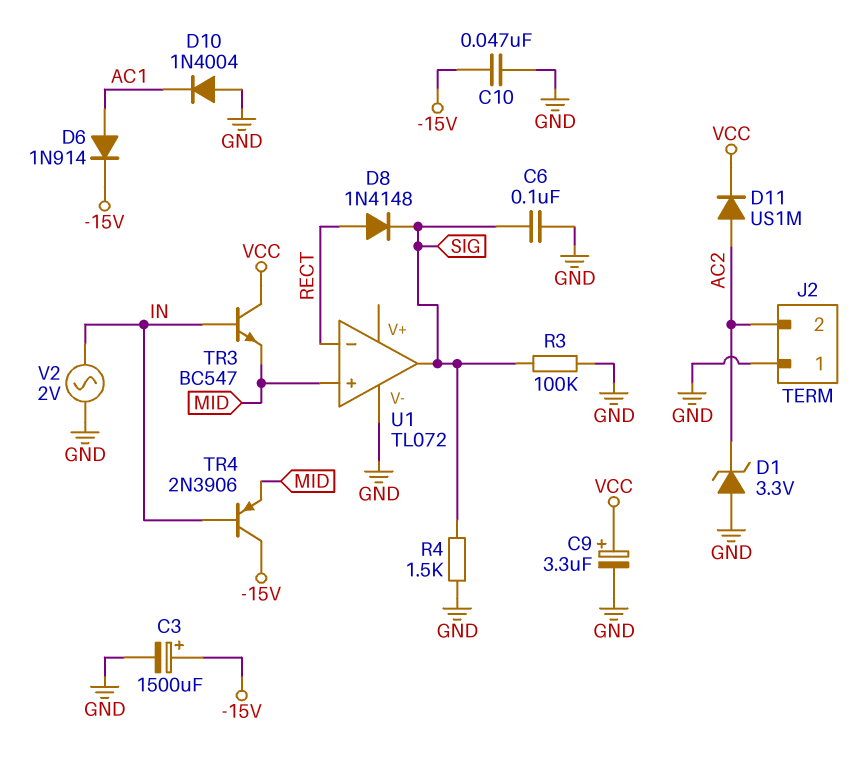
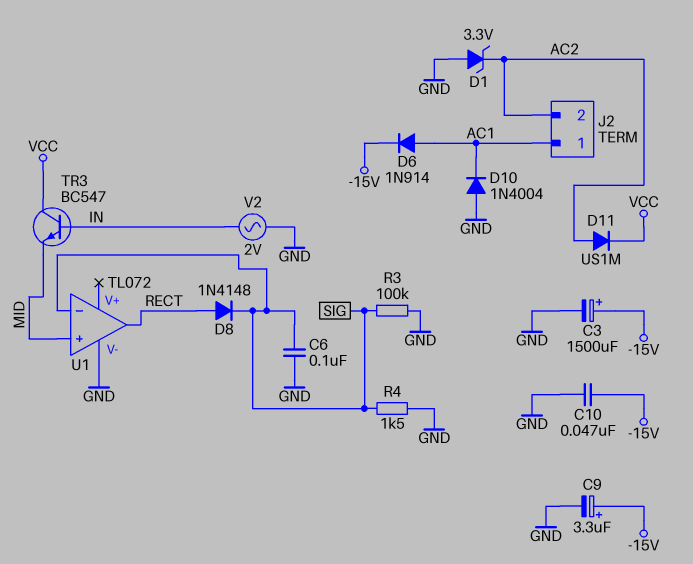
C9: 3.3uF (plus VCC, minus GND) -> 3.3uF (plus -15V, minus GND)
J2 pin 1: GND -> AC1
TR4: PNP 2N3906 (B IN, C -15V, E MID) -> none
U1 pin in-: RECT -> SIG
U1 pin out: SIG -> RECT

